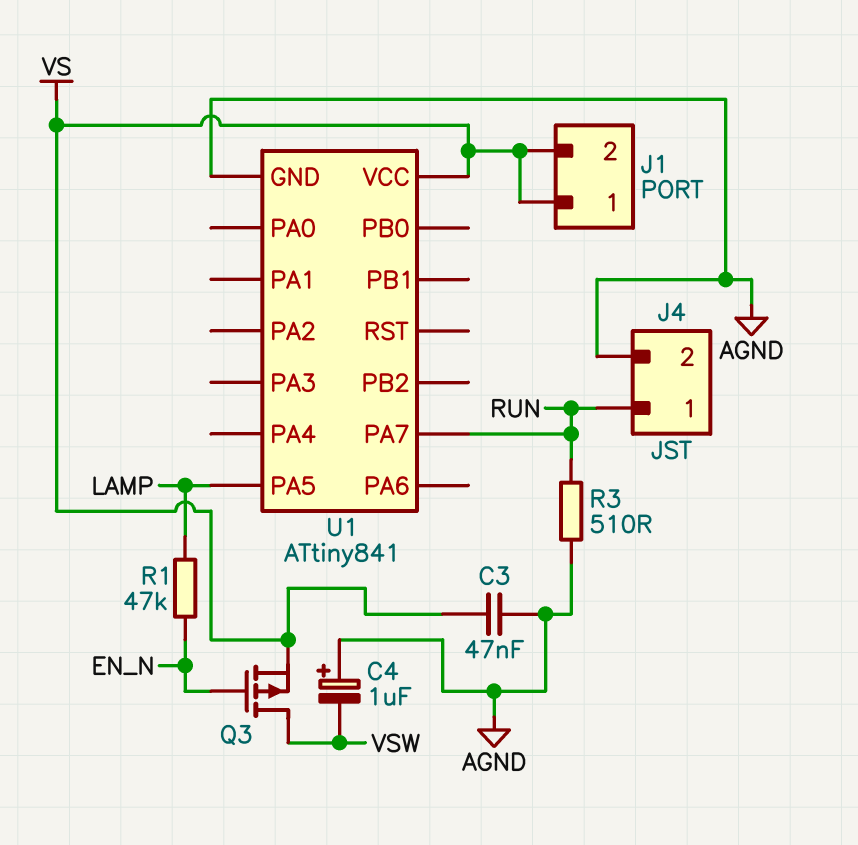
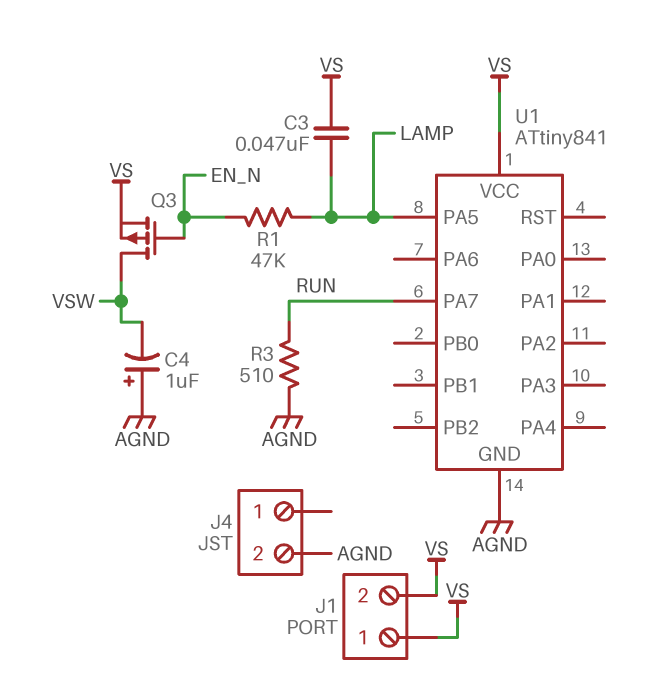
C3: 47nF (AGND, VS) -> 47nF (LAMP, VS)
J4 pin 1: RUN -> none

